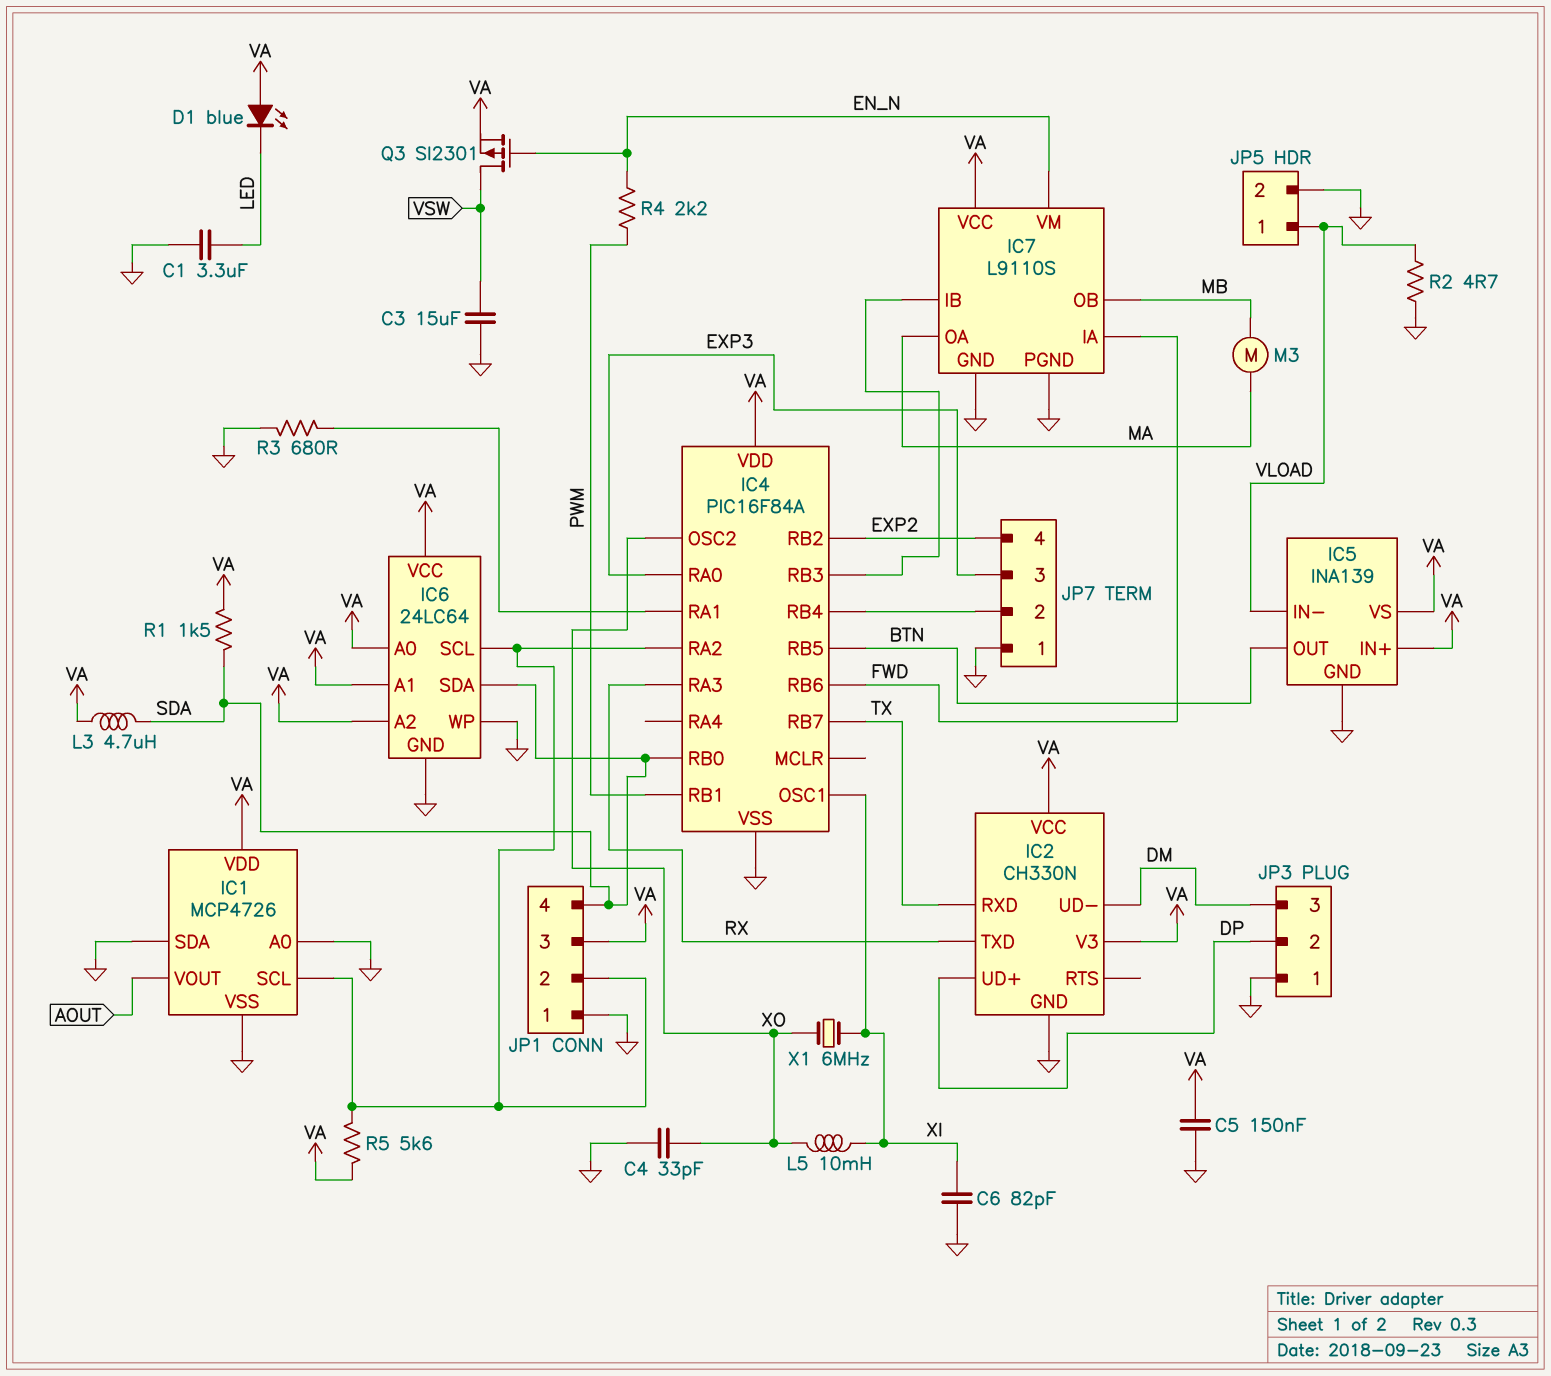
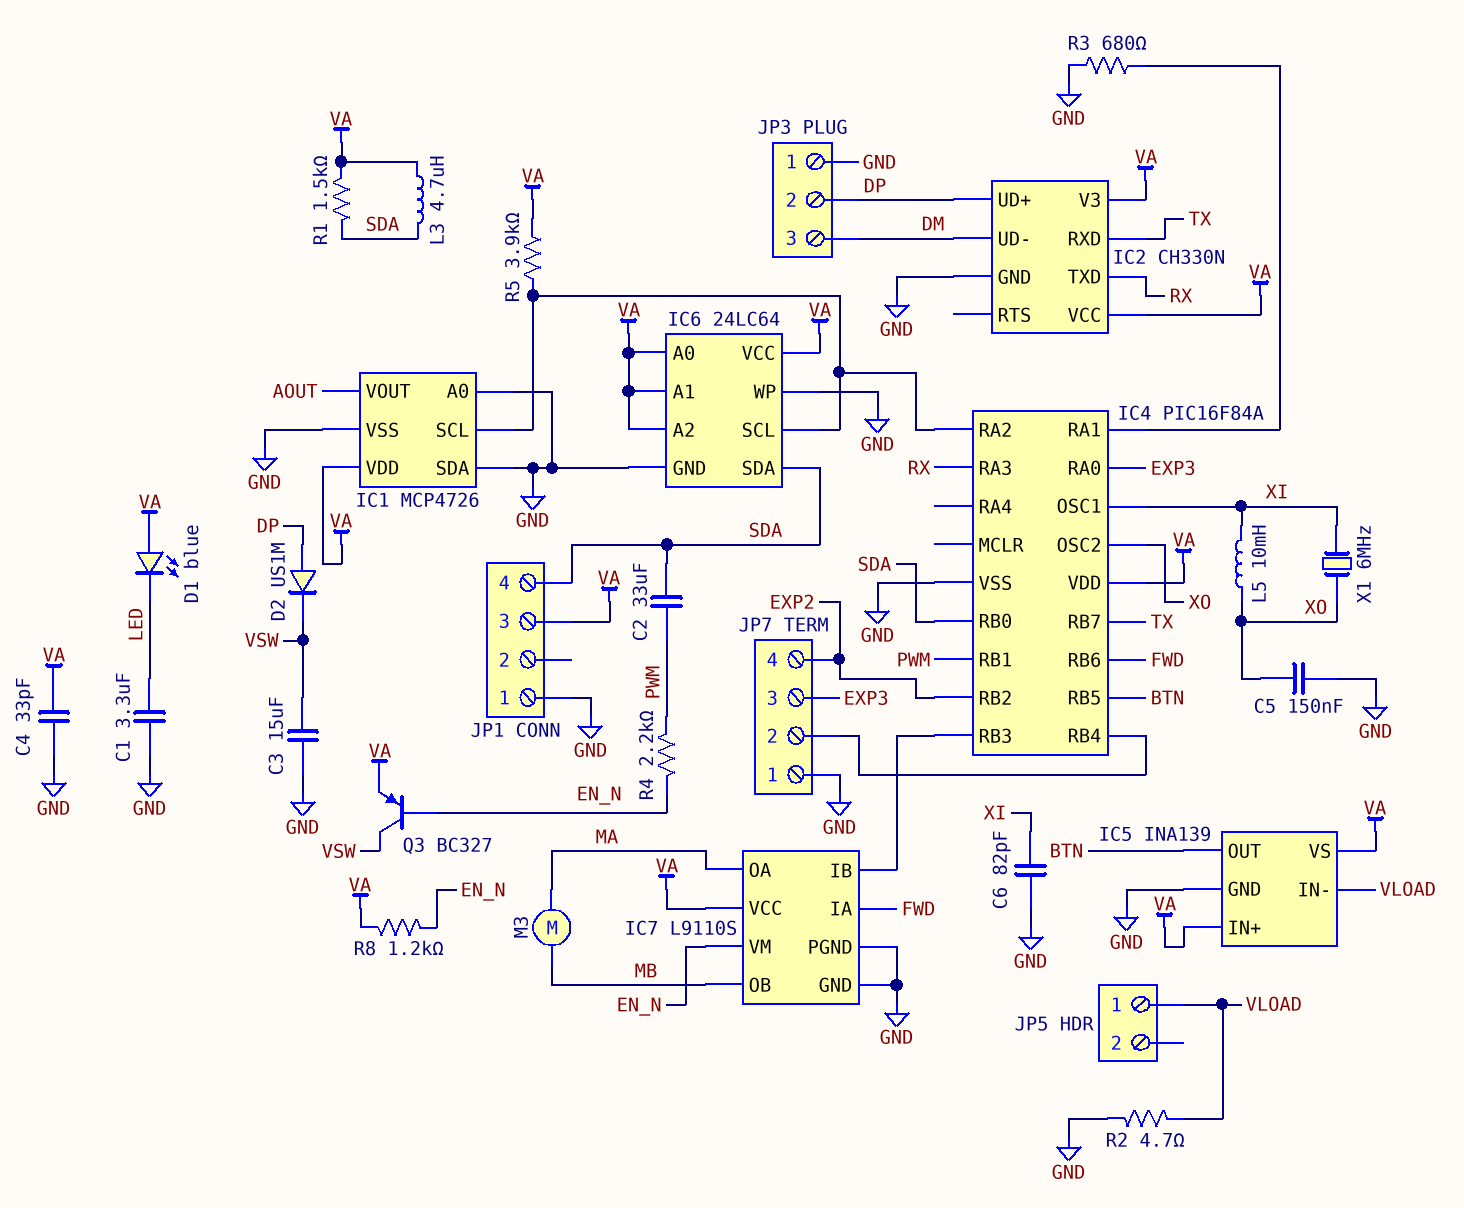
C2: none -> 33uF (PWM, SDA)
C4: 33pF (GND, XO) -> 33pF (GND, VA)
C5: 150nF (GND, VA) -> 150nF (GND, XO)
D2: none -> diode US1M (A DP, K VSW)
JP1 pin 2: IC1/SCL -> none
JP5 pin 2: GND -> none
Q3: PMOS SI2301 (G EN_N, D VSW, S VA) -> PNP BC327 (B EN_N, C VSW, E VA)
R5: 5.6k (IC1/SCL, VA) -> 3.9k (IC1/SCL, VA)
R8: none -> 1.2k (EN_N, VA)

